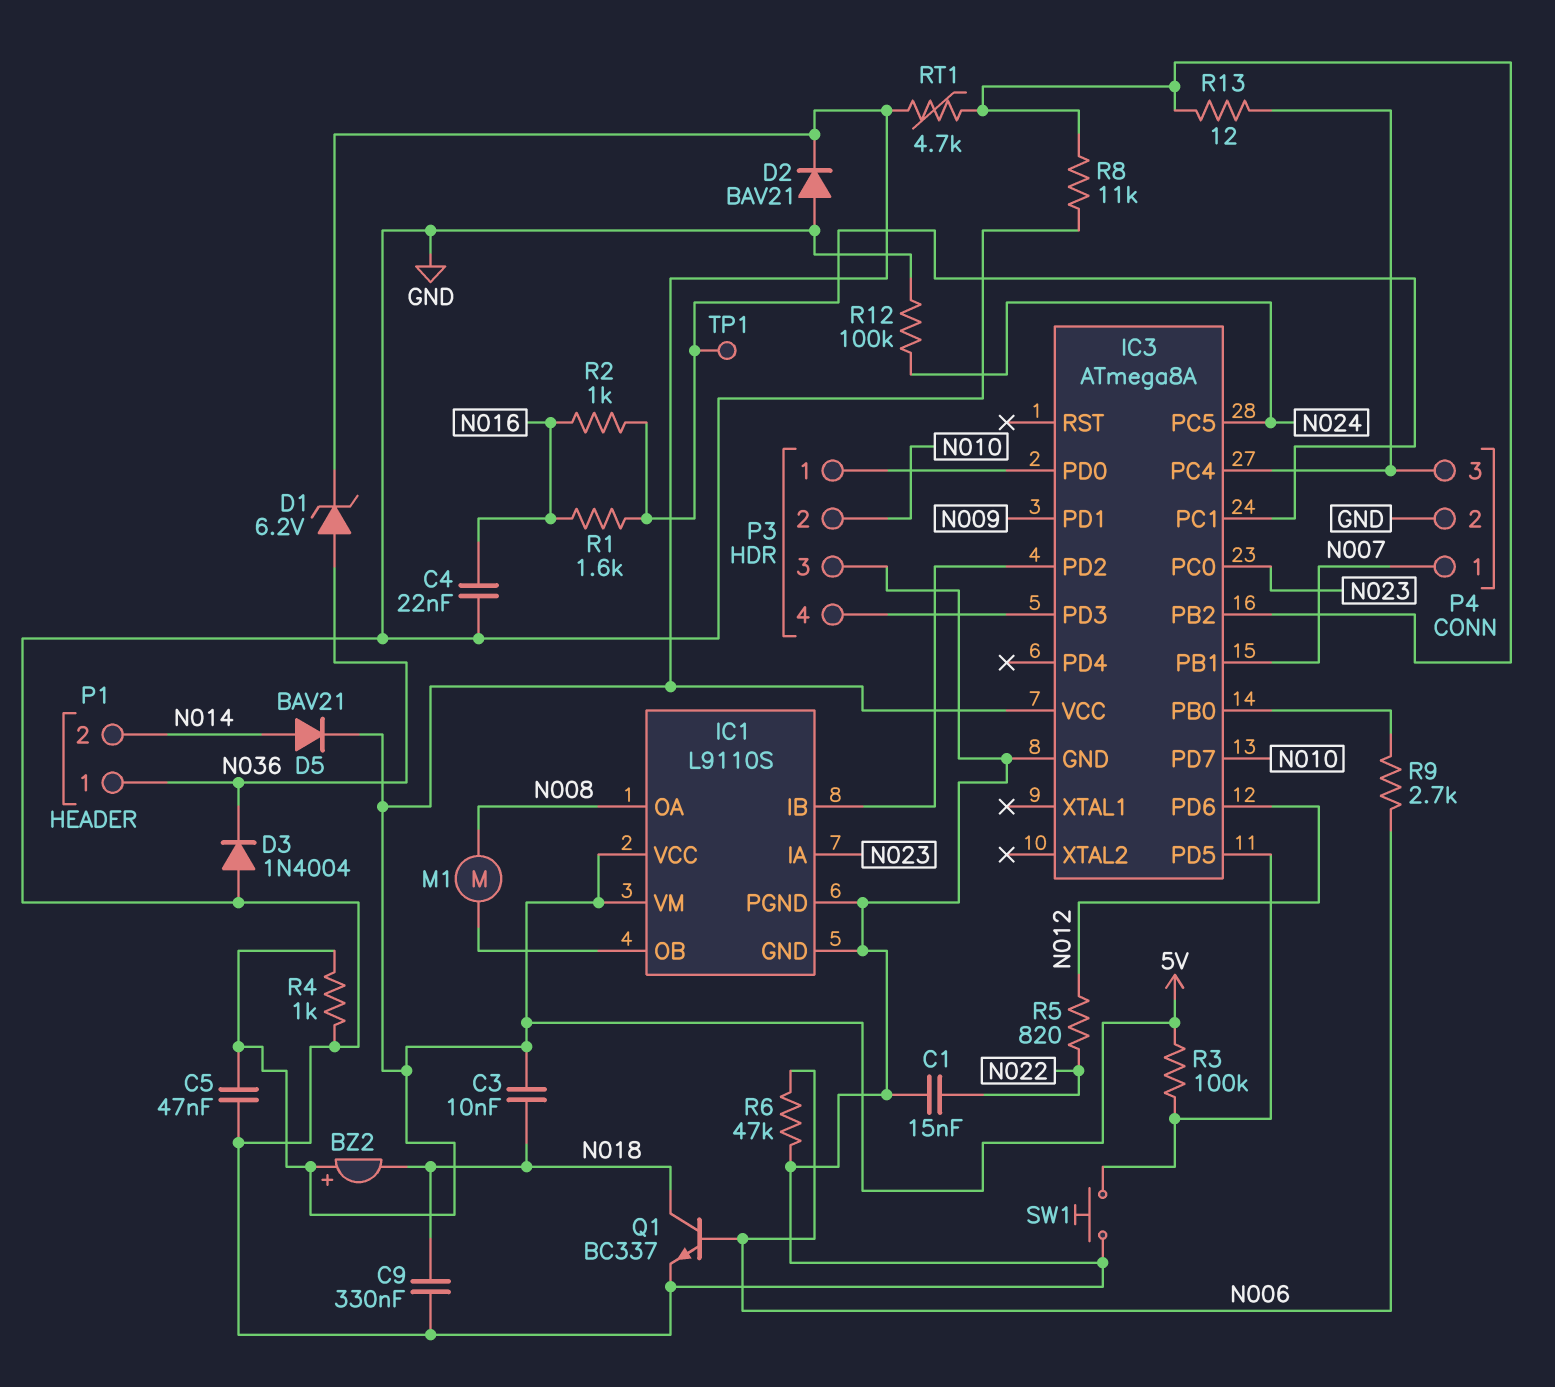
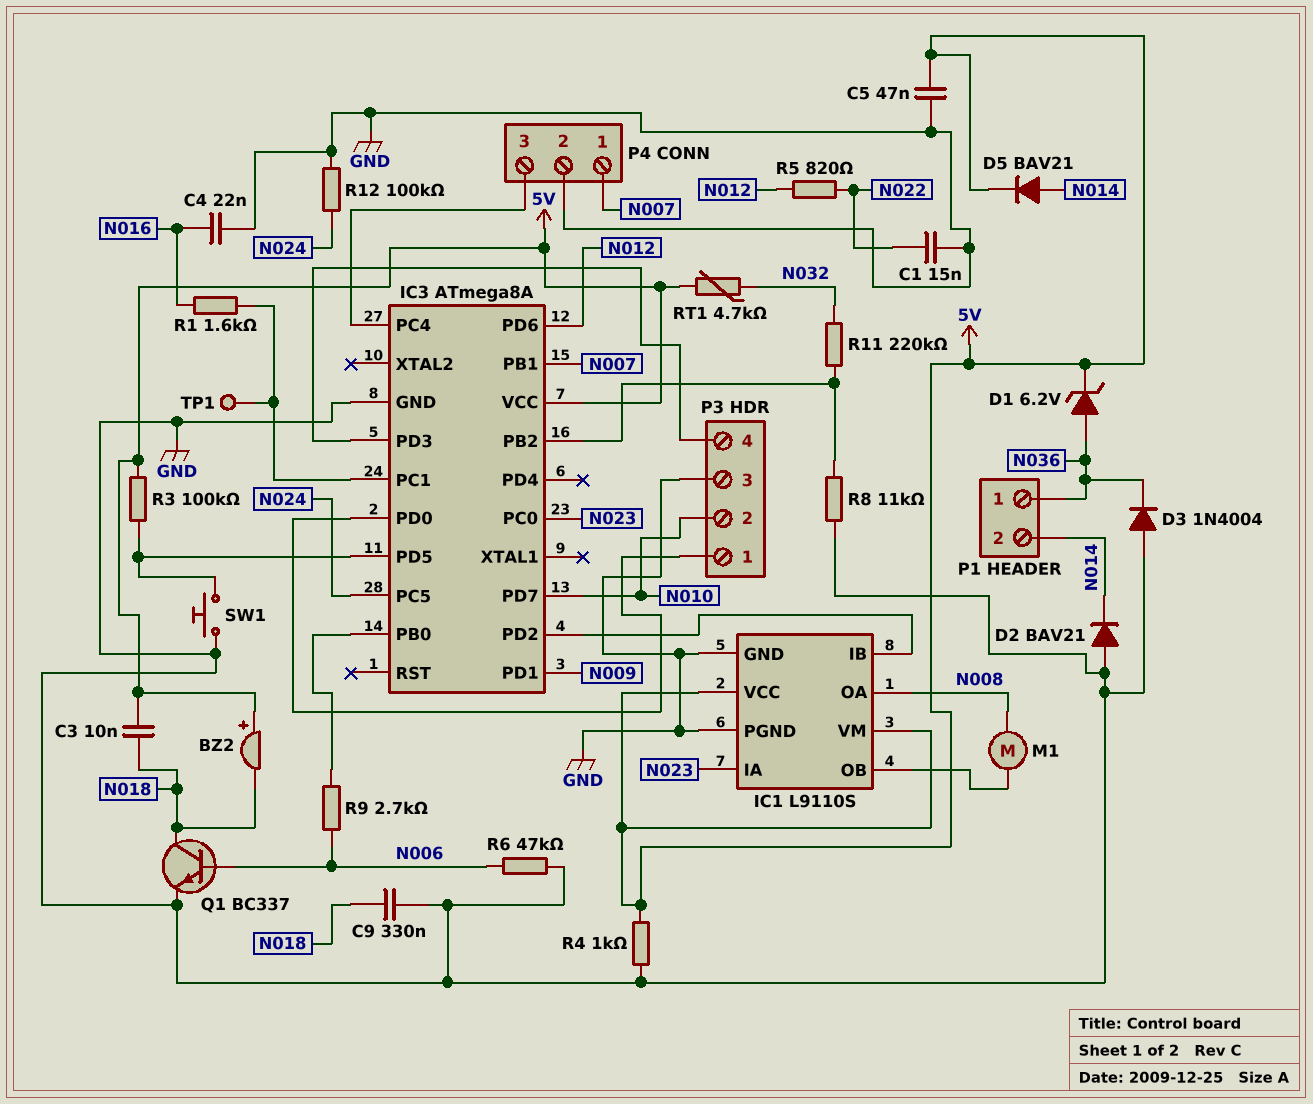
D2: diode BAV21 (A GND, K 5V) -> diode BAV21 (A GND, K N014)
R2: 1k (IC3/PC1, N016) -> none
R11: none -> 220k (IC3/PB2, N032)
R13: 12 (IC3/PB2, IC3/PC4) -> none
RT1: 4.7k (5V, IC3/PB2) -> 4.7k (5V, N032)

